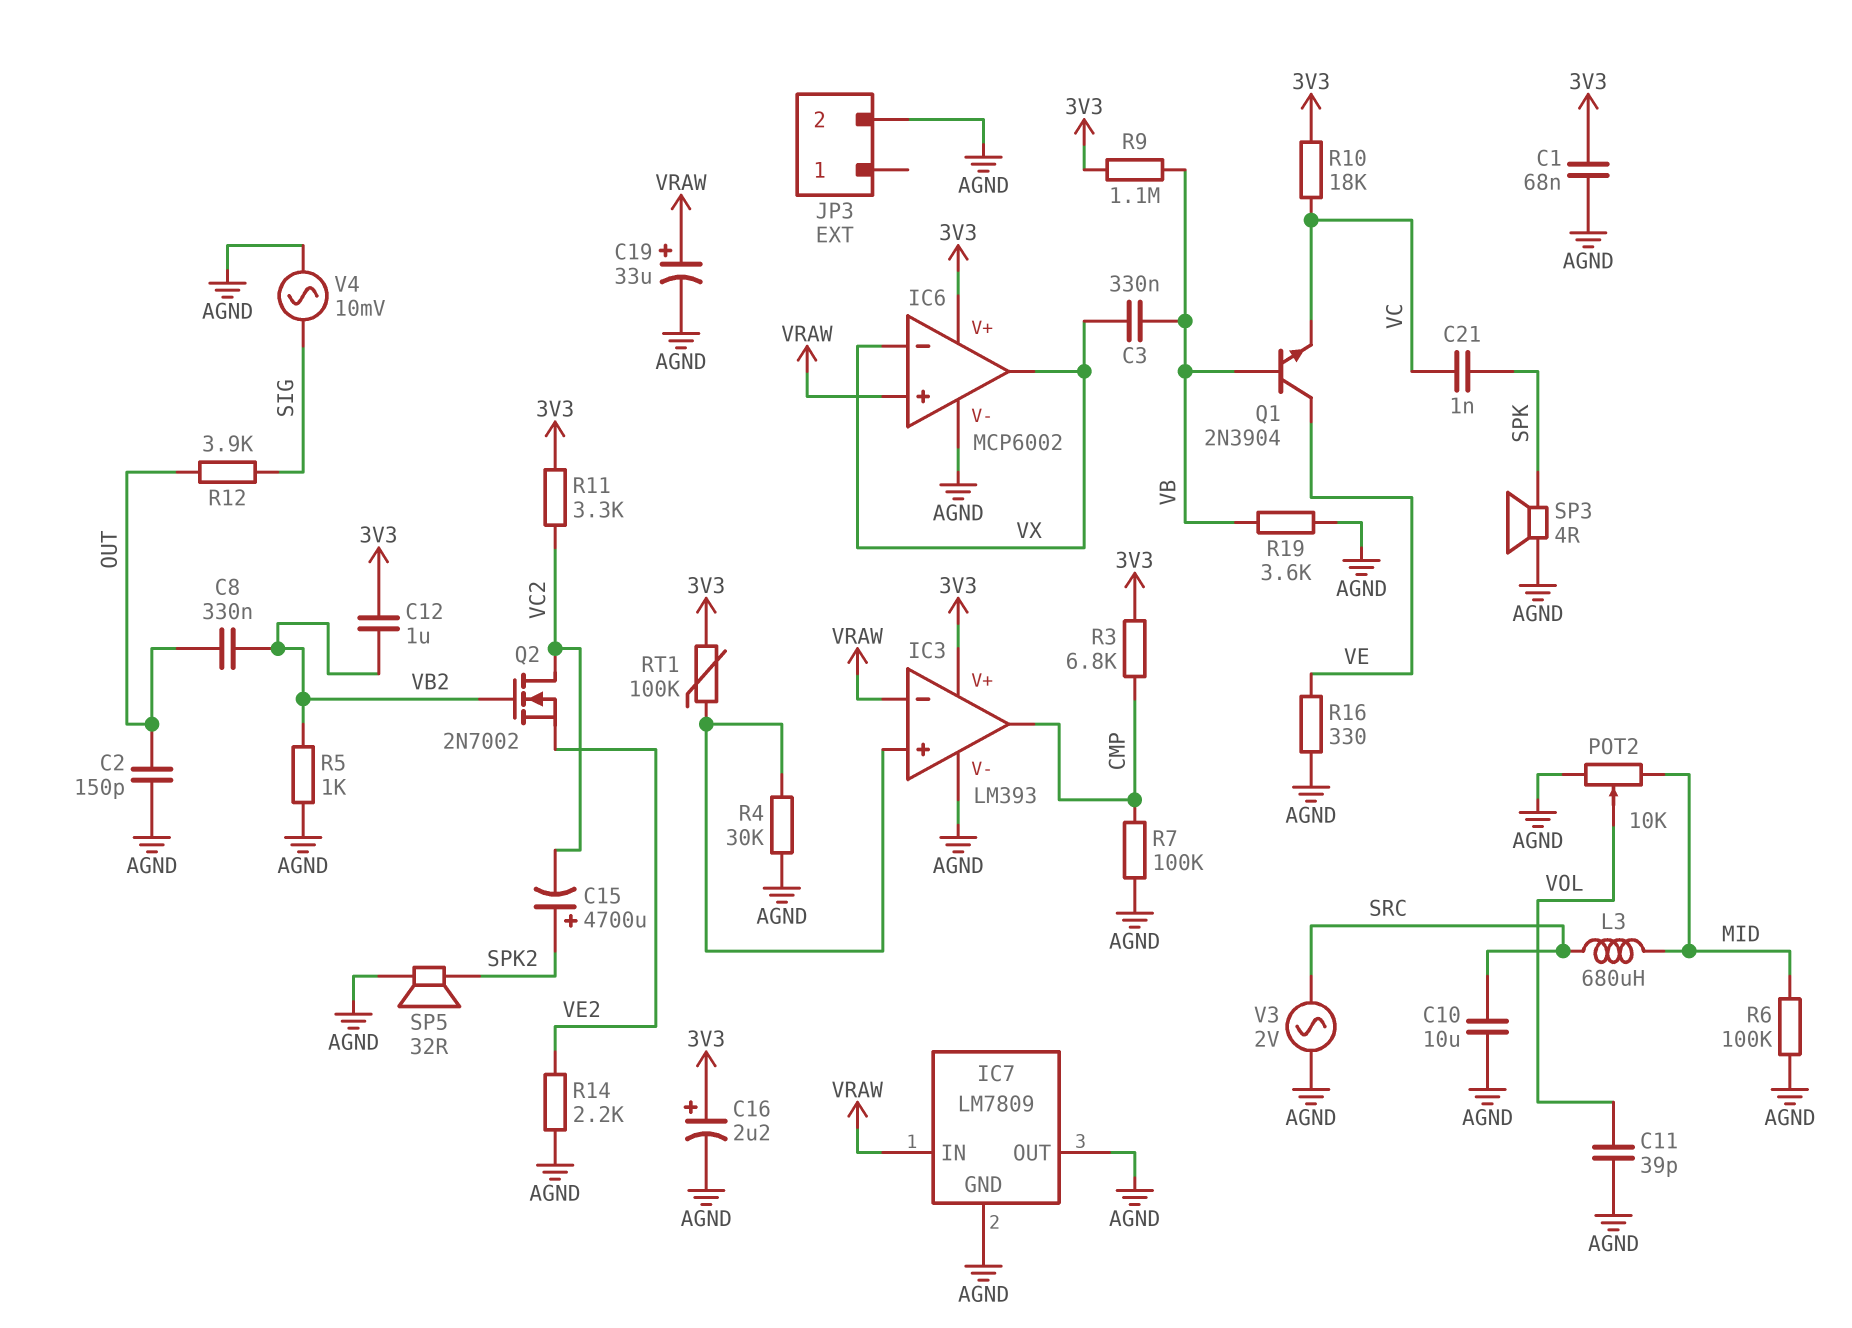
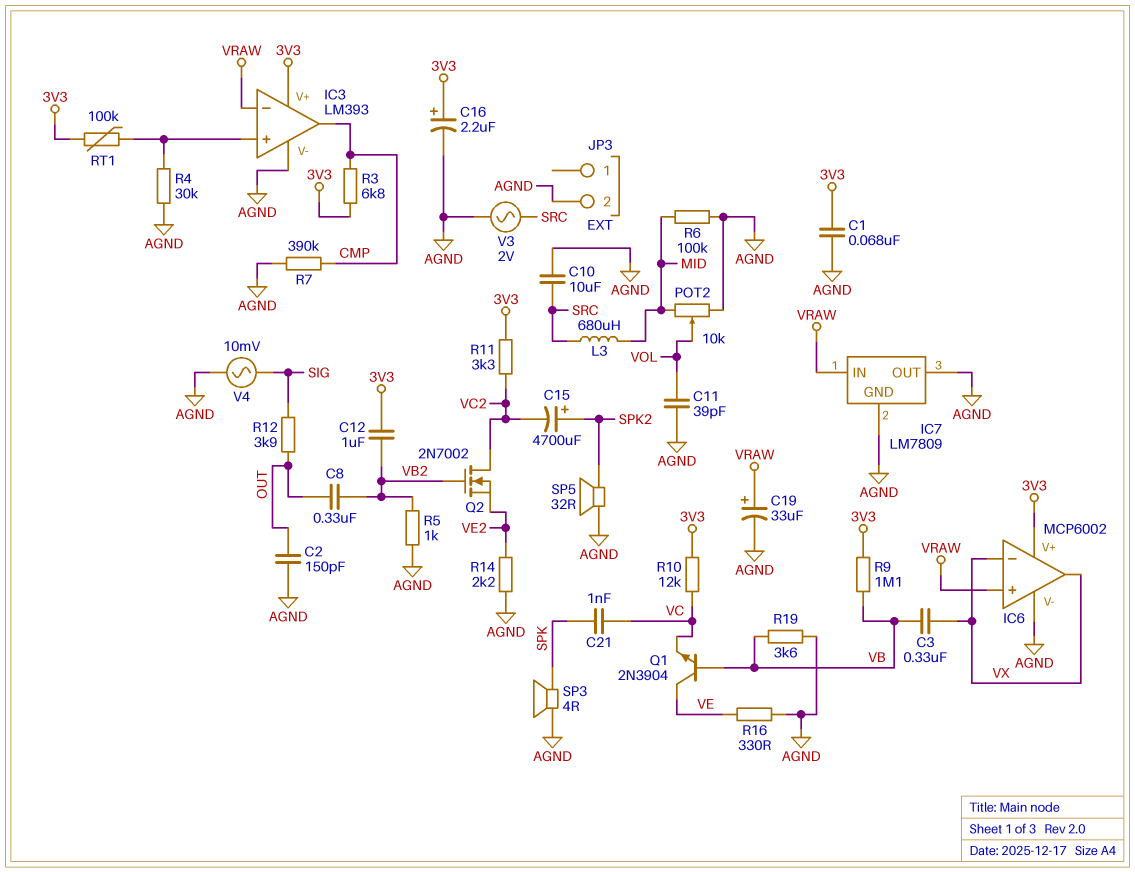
R7: 100k (AGND, CMP) -> 390k (AGND, CMP)
R10: 18k (3V3, VC) -> 12k (3V3, VC)

